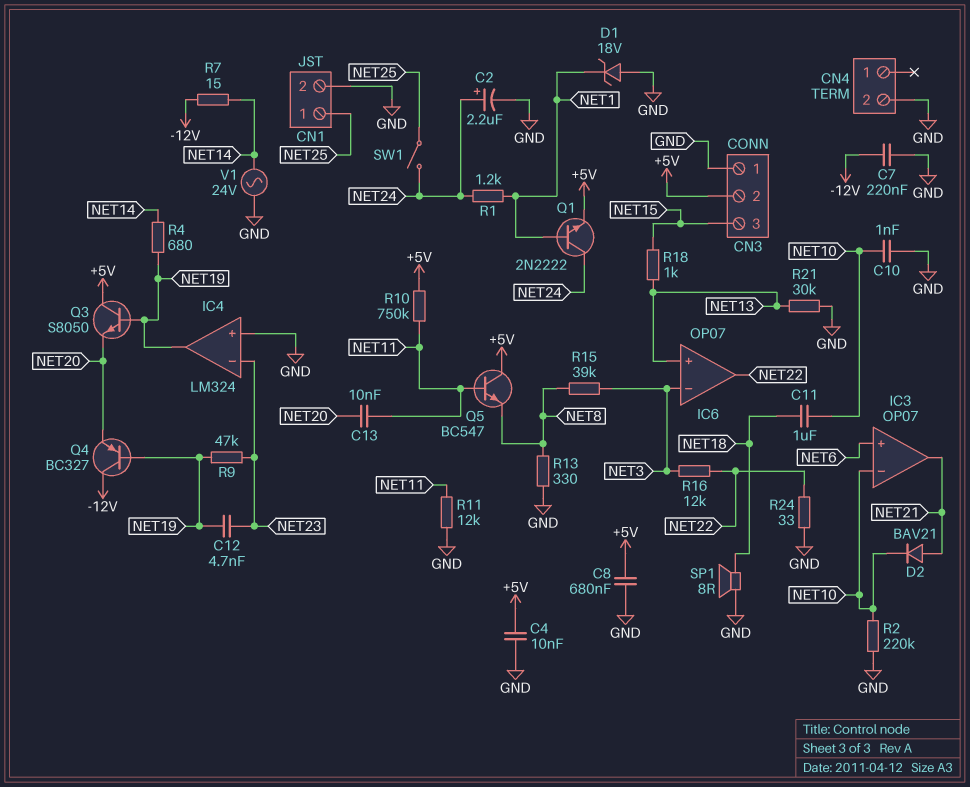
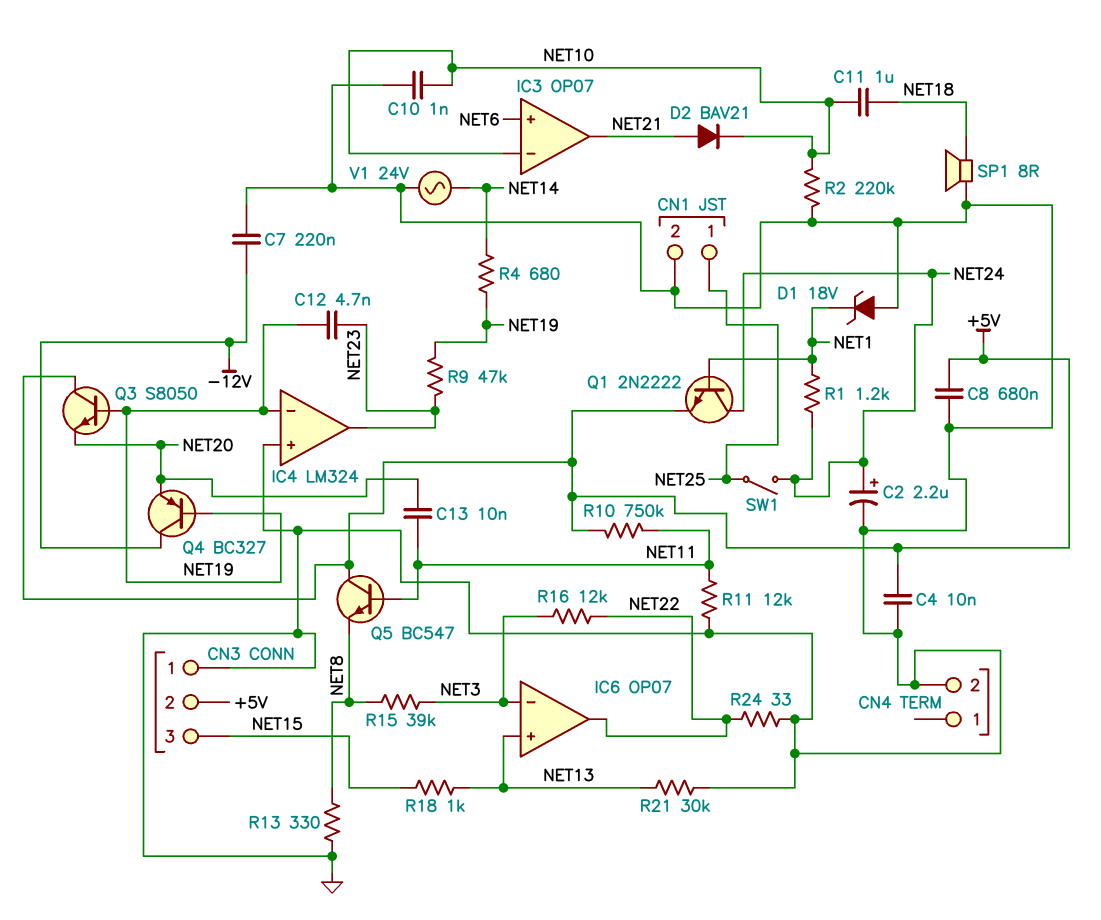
IC4 pin in-: NET23 -> NET19
IC4 pin out: NET19 -> NET23
R7: 15 (-12V, NET14) -> none

